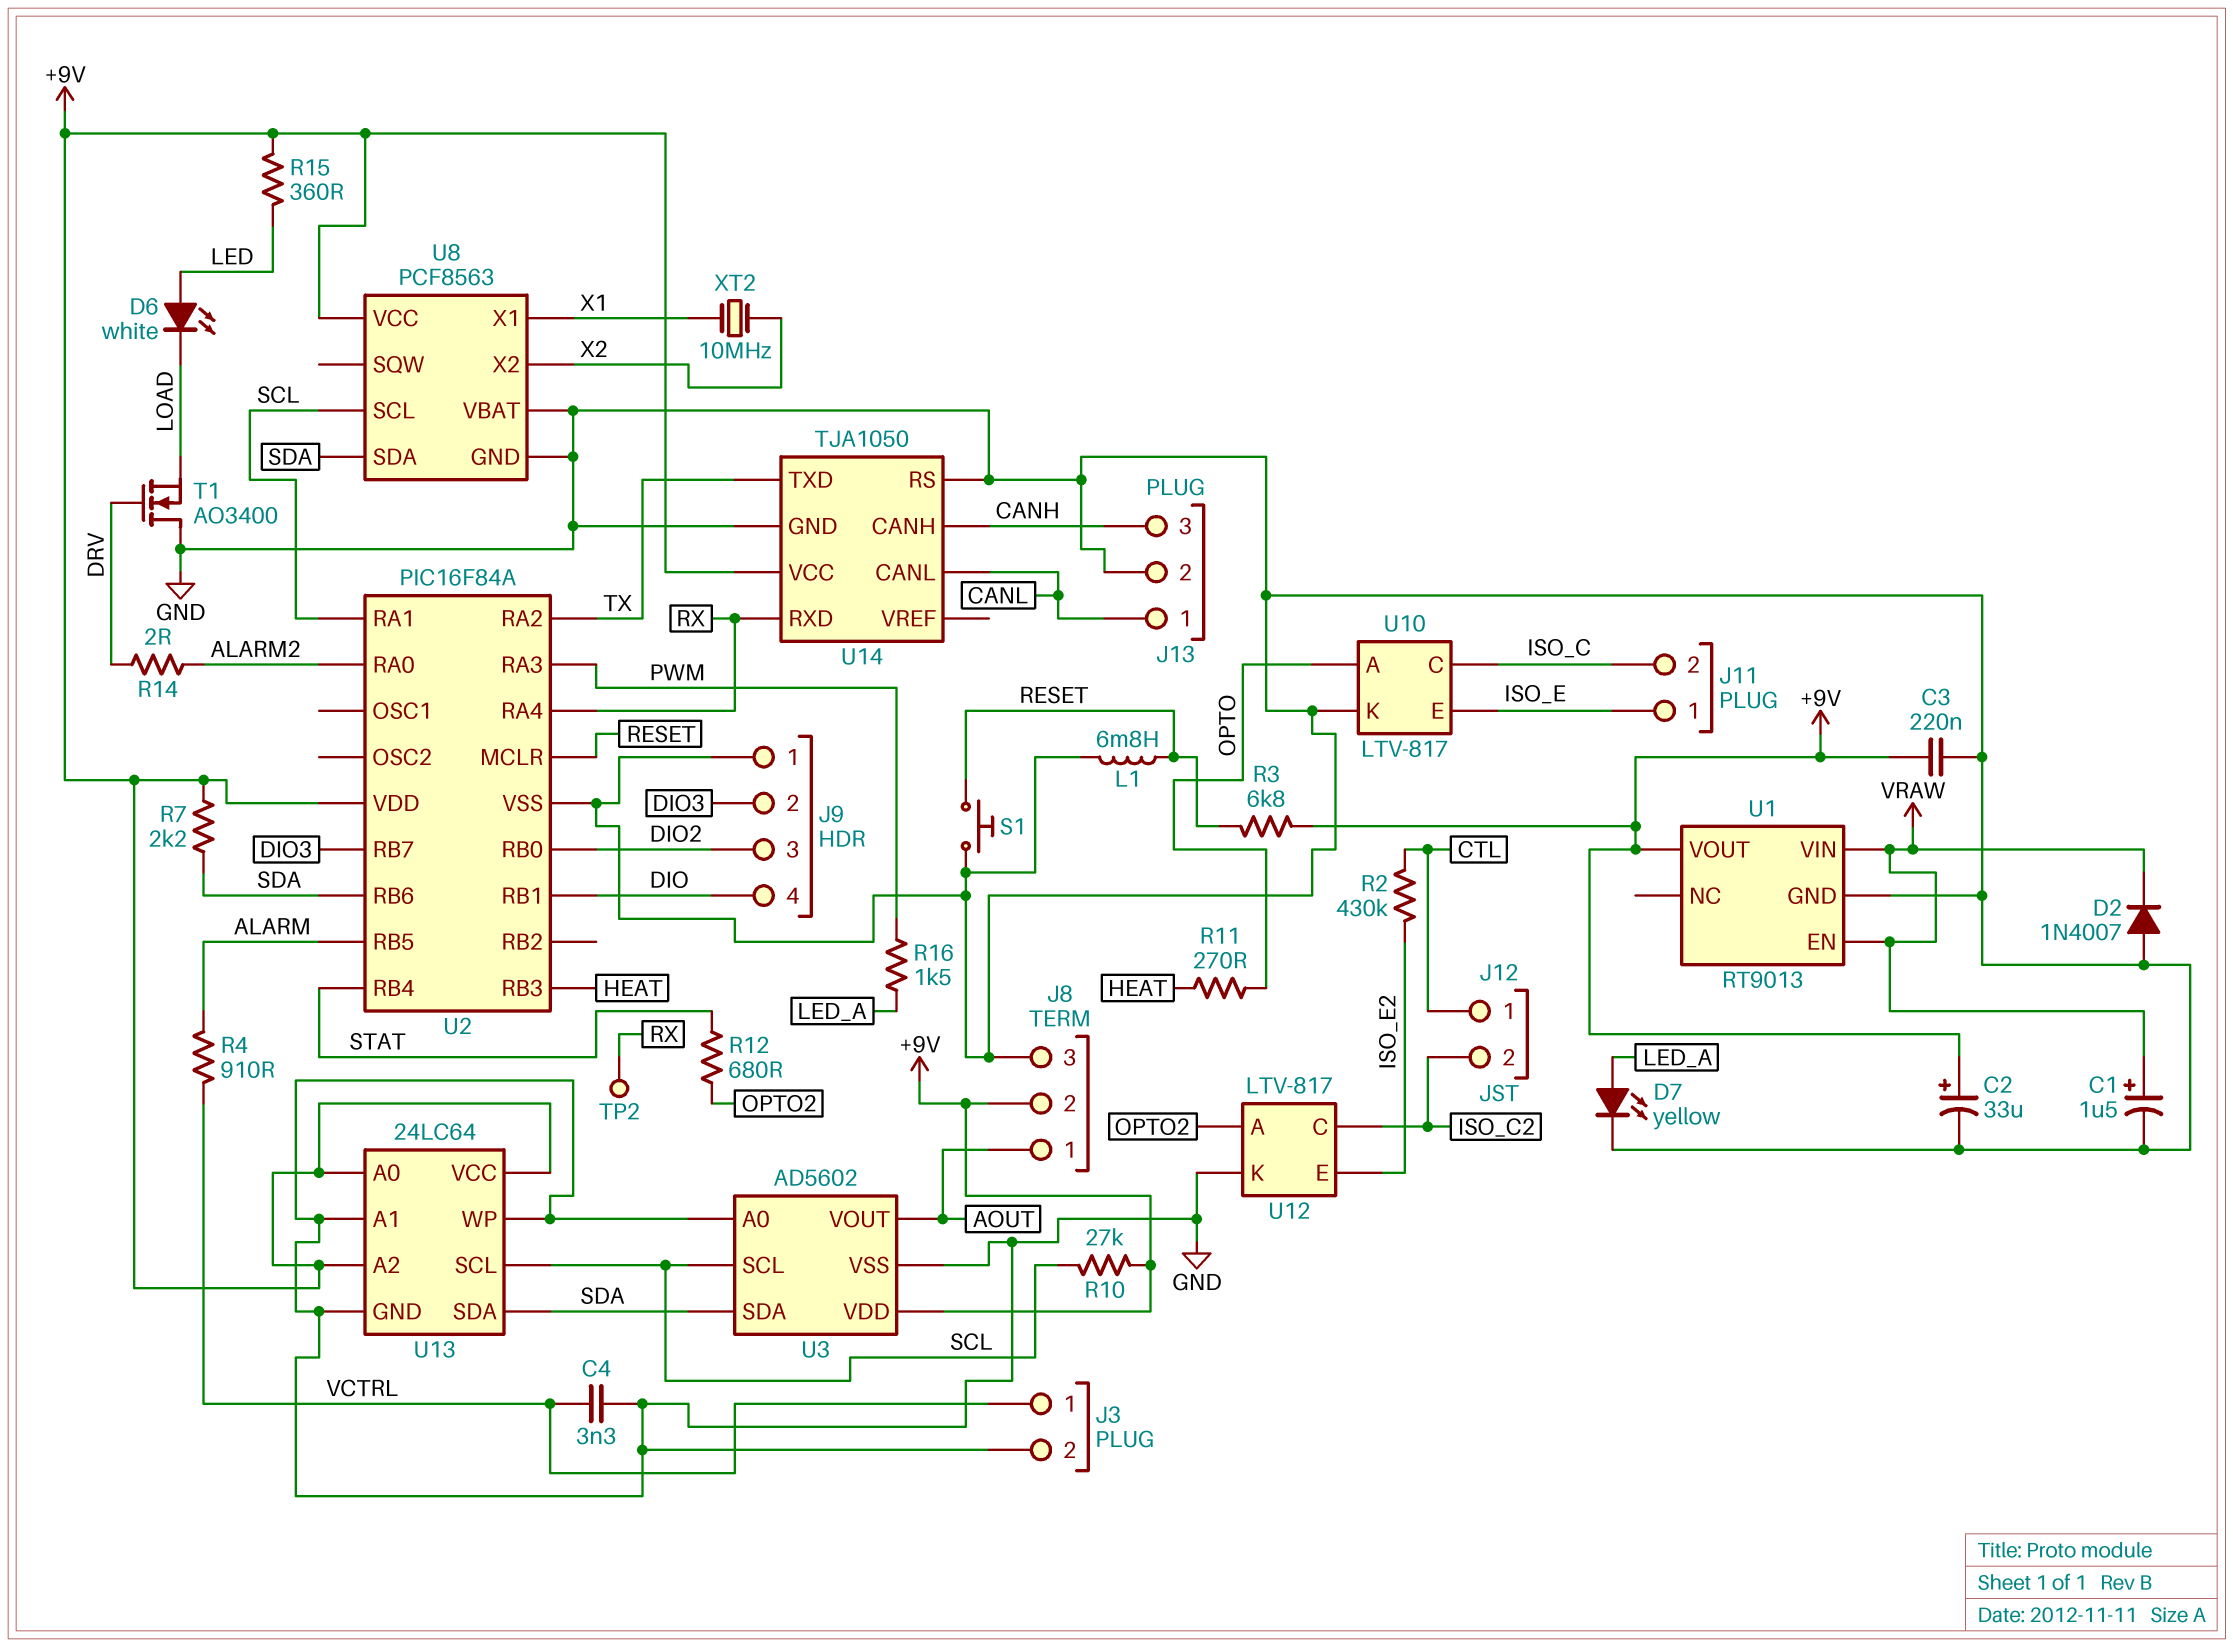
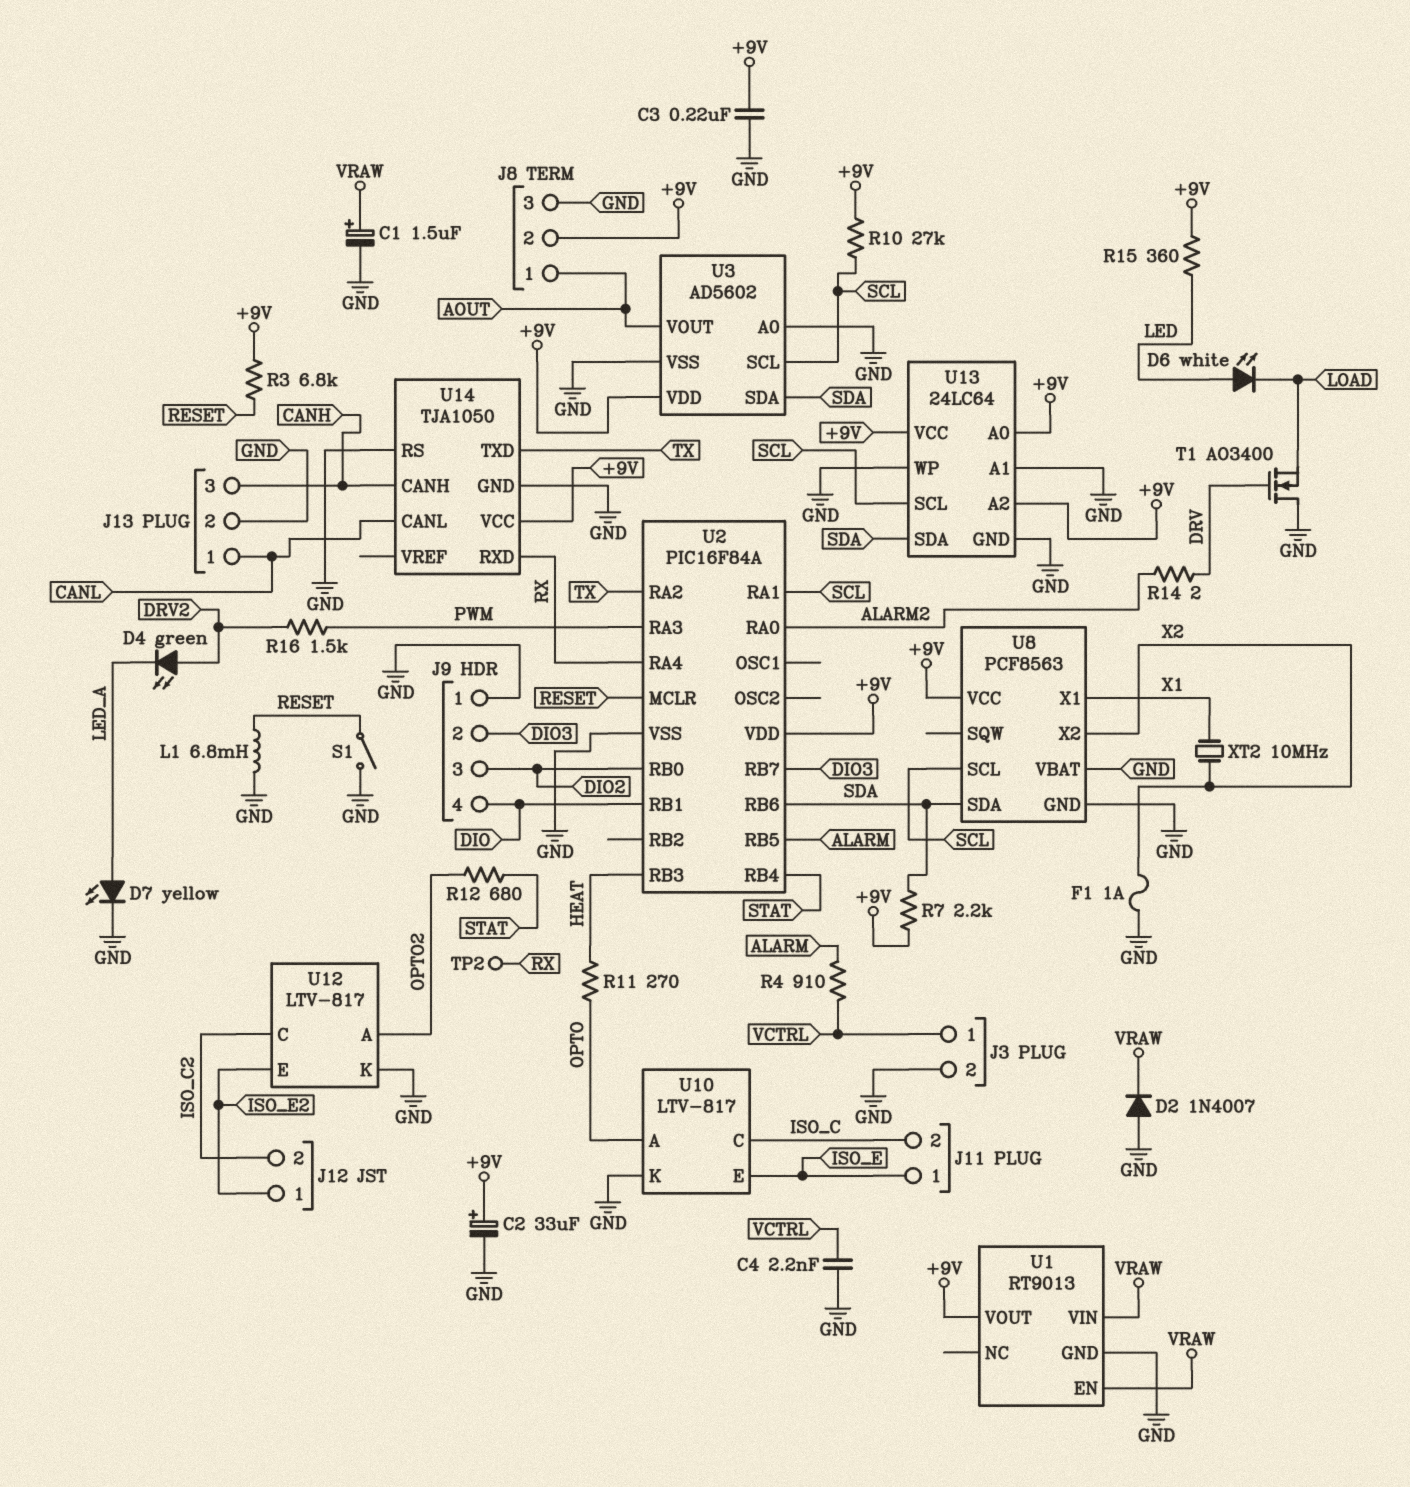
C4: 3.3nF (GND, VCTRL) -> 2.2nF (GND, VCTRL)
D4: none -> LED green (A DRV2, K LED_A)
F1: none -> 1A (GND, X2)
J12 pin 1: CTL -> ISO_E2
R2: 430k (CTL, ISO_E2) -> none
R16: 1.5k (LED_A, PWM) -> 1.5k (DRV2, PWM)
S1: button (GND, RESET) -> switch (GND, RESET)

